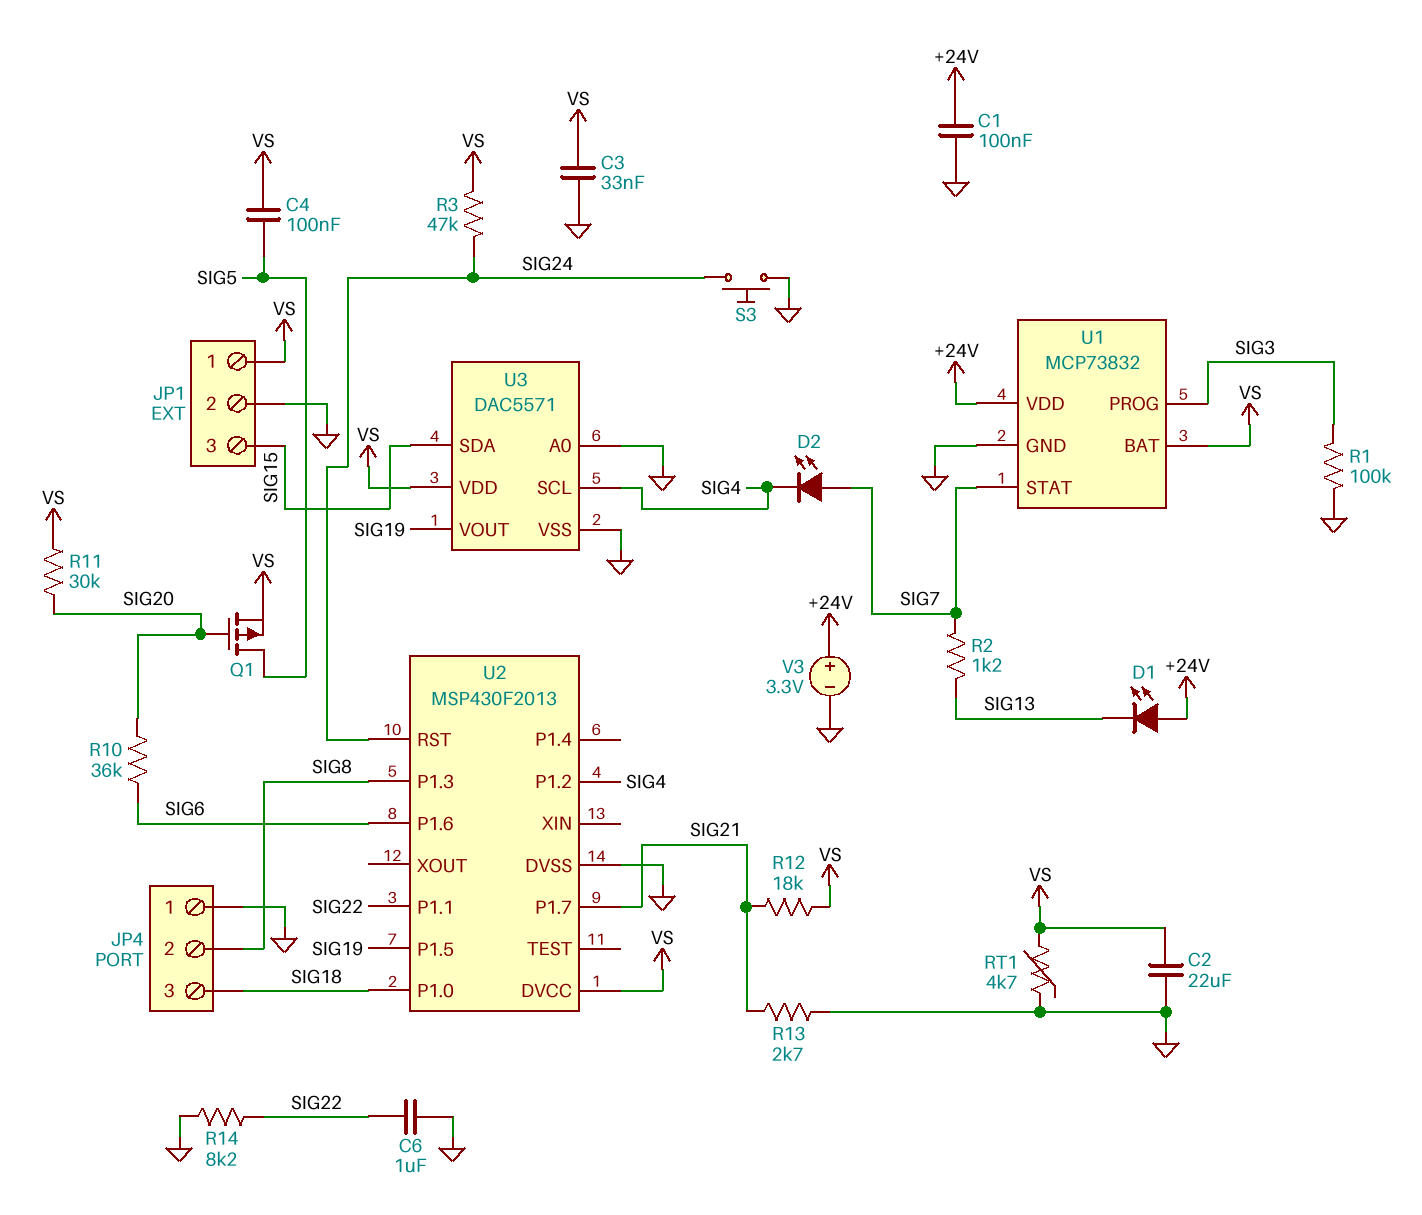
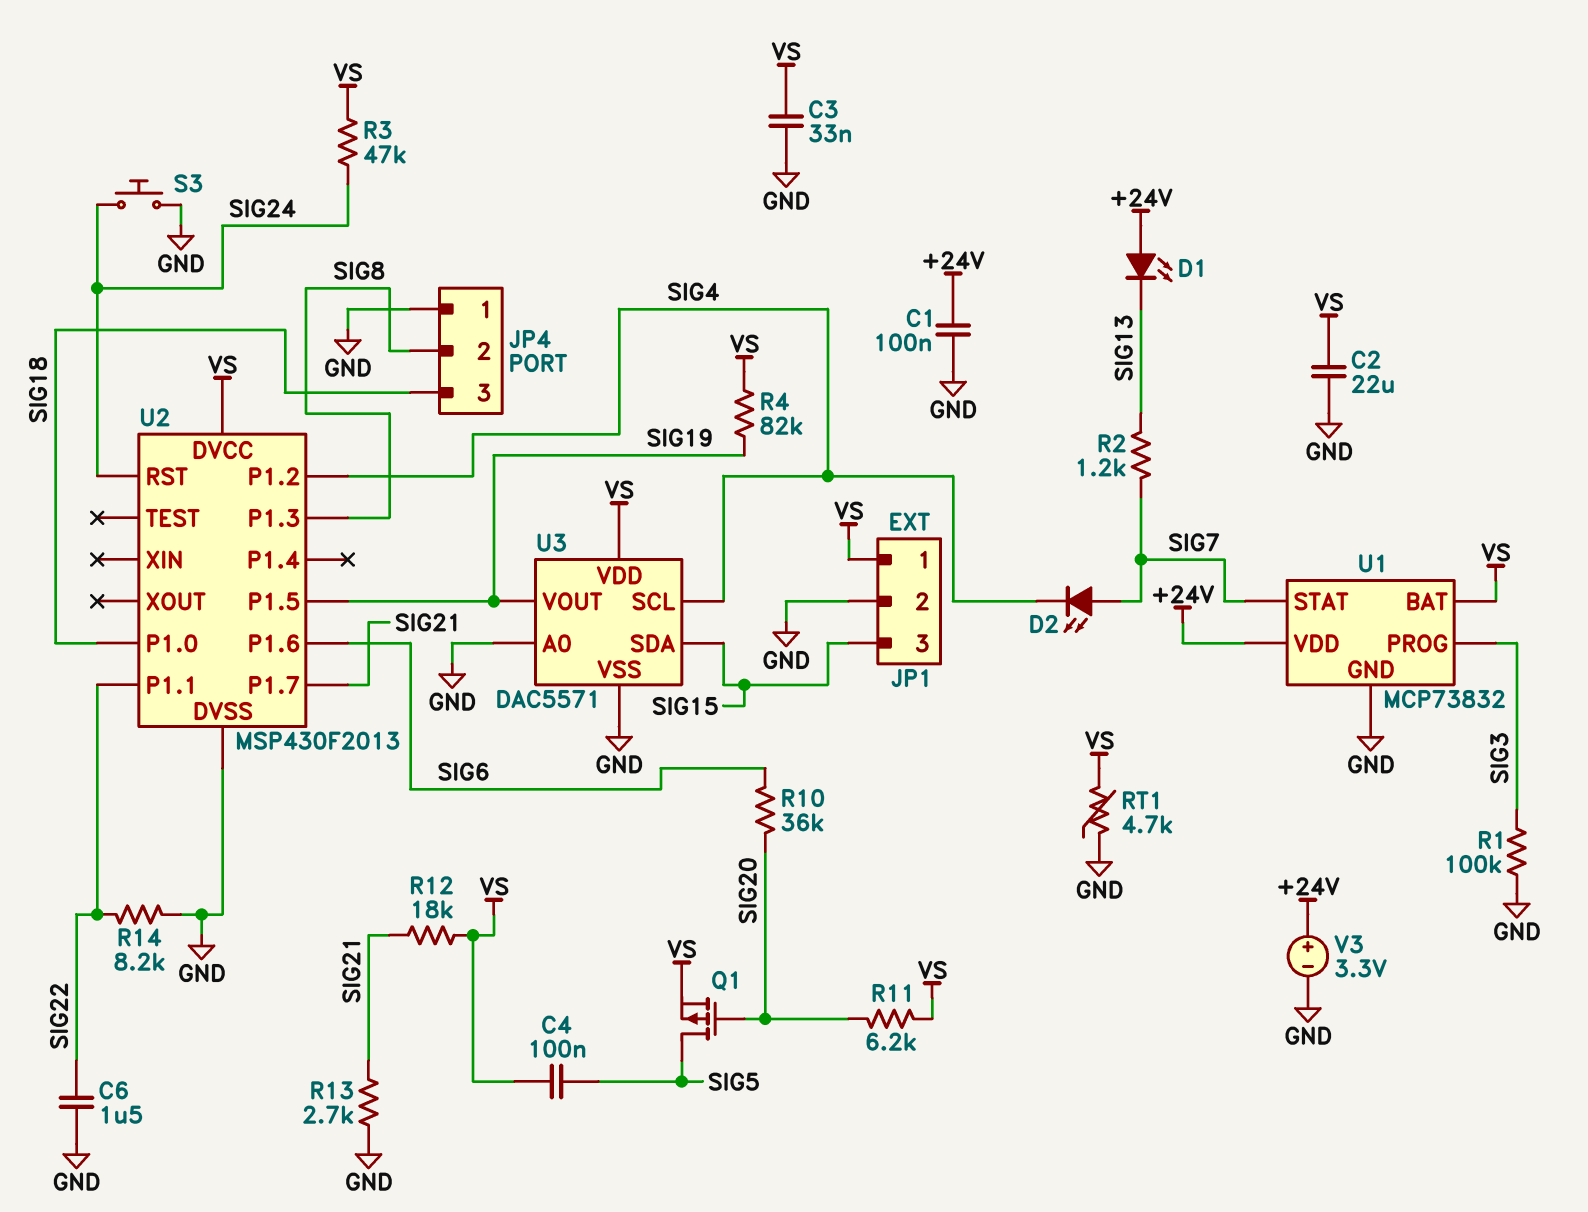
C6: 1uF (GND, SIG22) -> 1.5uF (GND, SIG22)
R4: none -> 82k (SIG19, VS)
R11: 30k (SIG20, VS) -> 6.2k (SIG20, VS)

